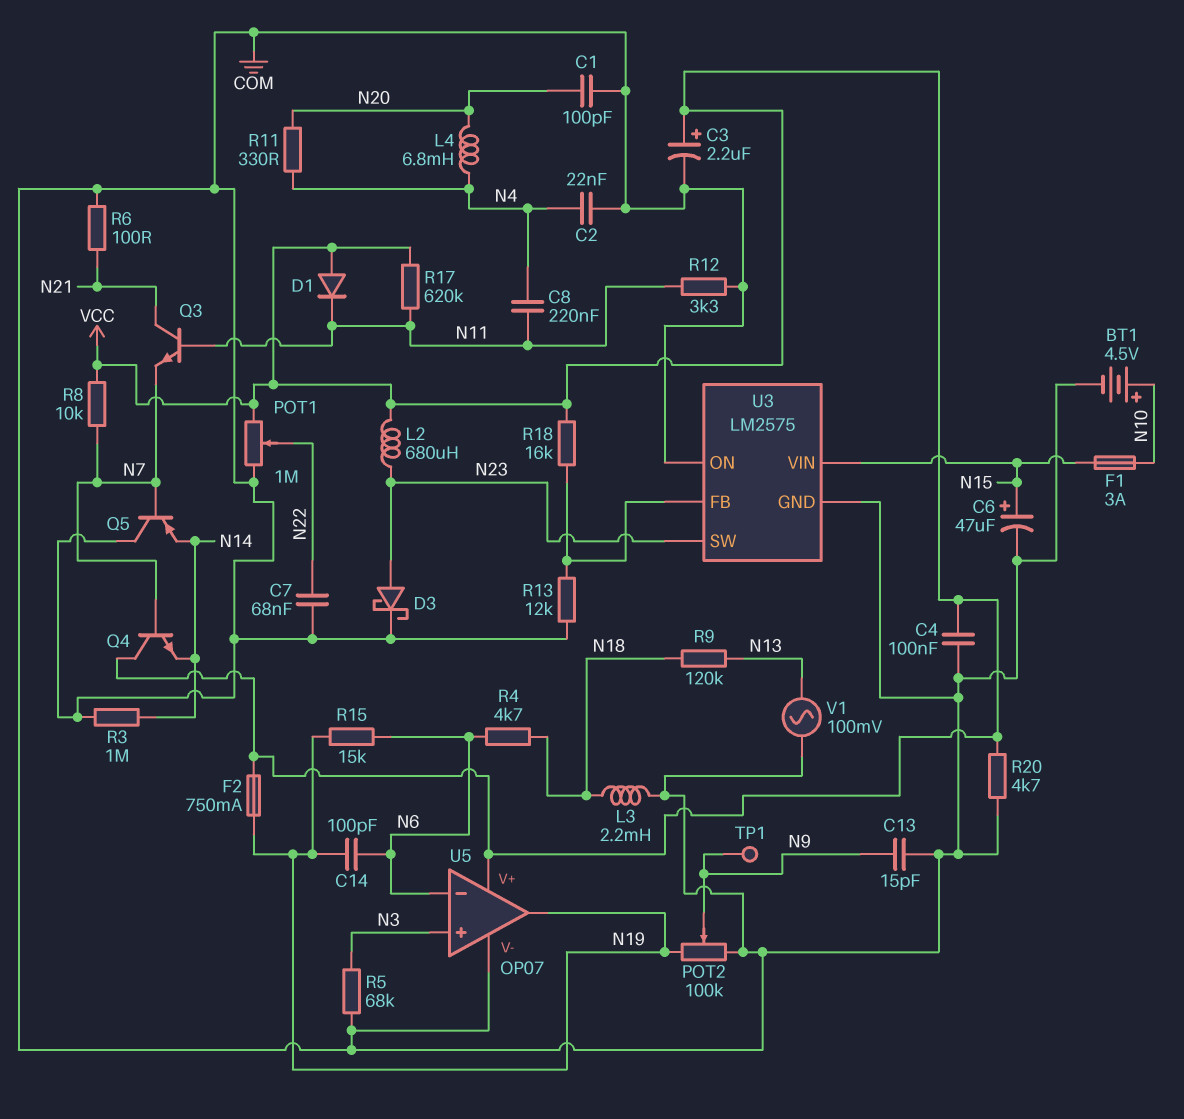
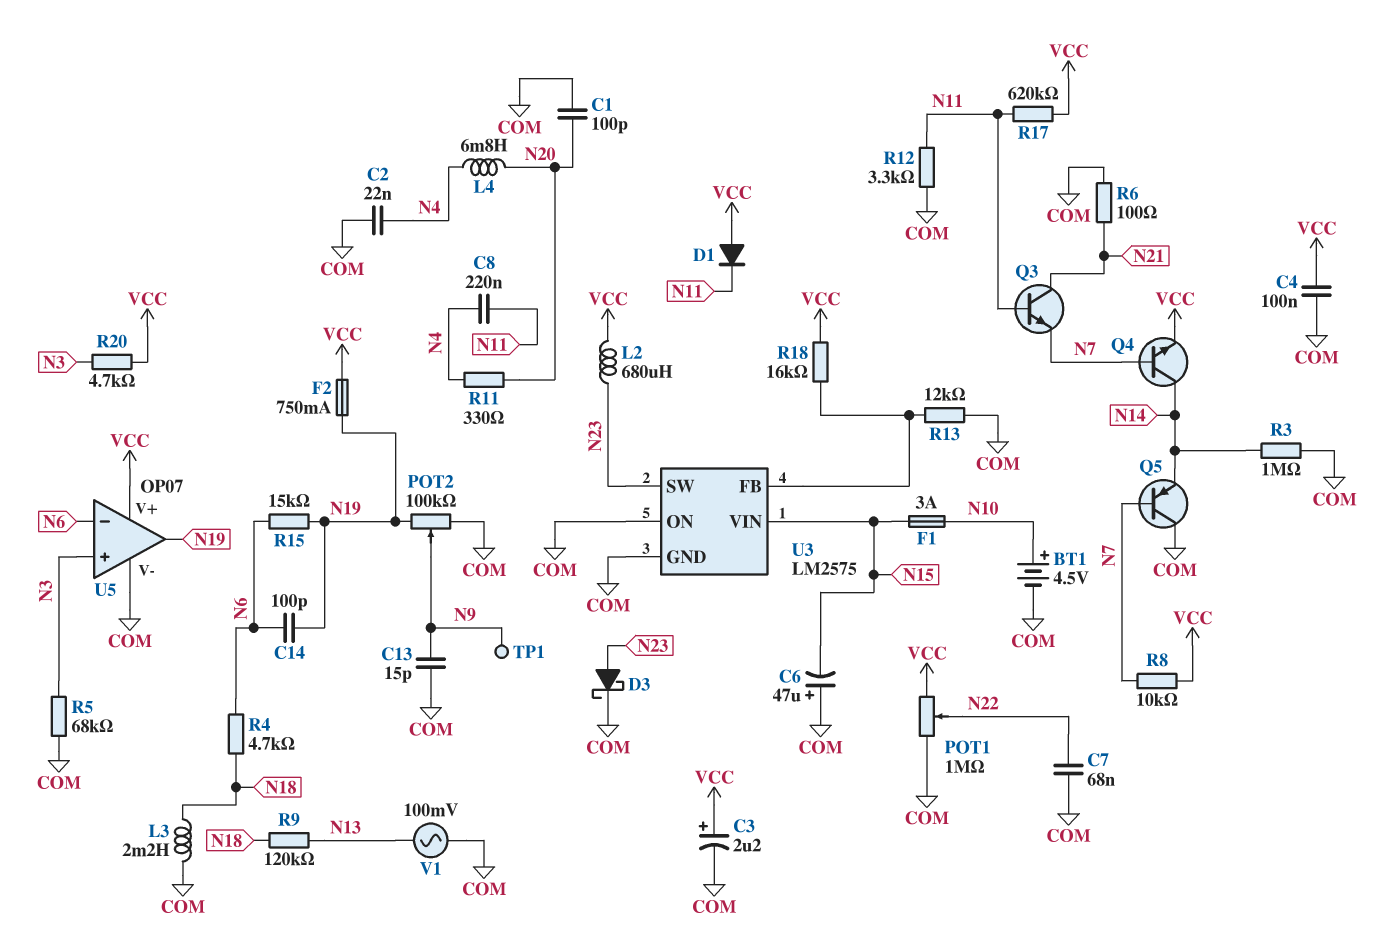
C6: 47uF (plus N15, minus COM) -> 47uF (plus COM, minus N15)
Q4: NPN (B N7, C VCC, E N14) -> NPN (B N7, C N14, E VCC)
R20: 4.7k (COM, VCC) -> 4.7k (N3, VCC)

